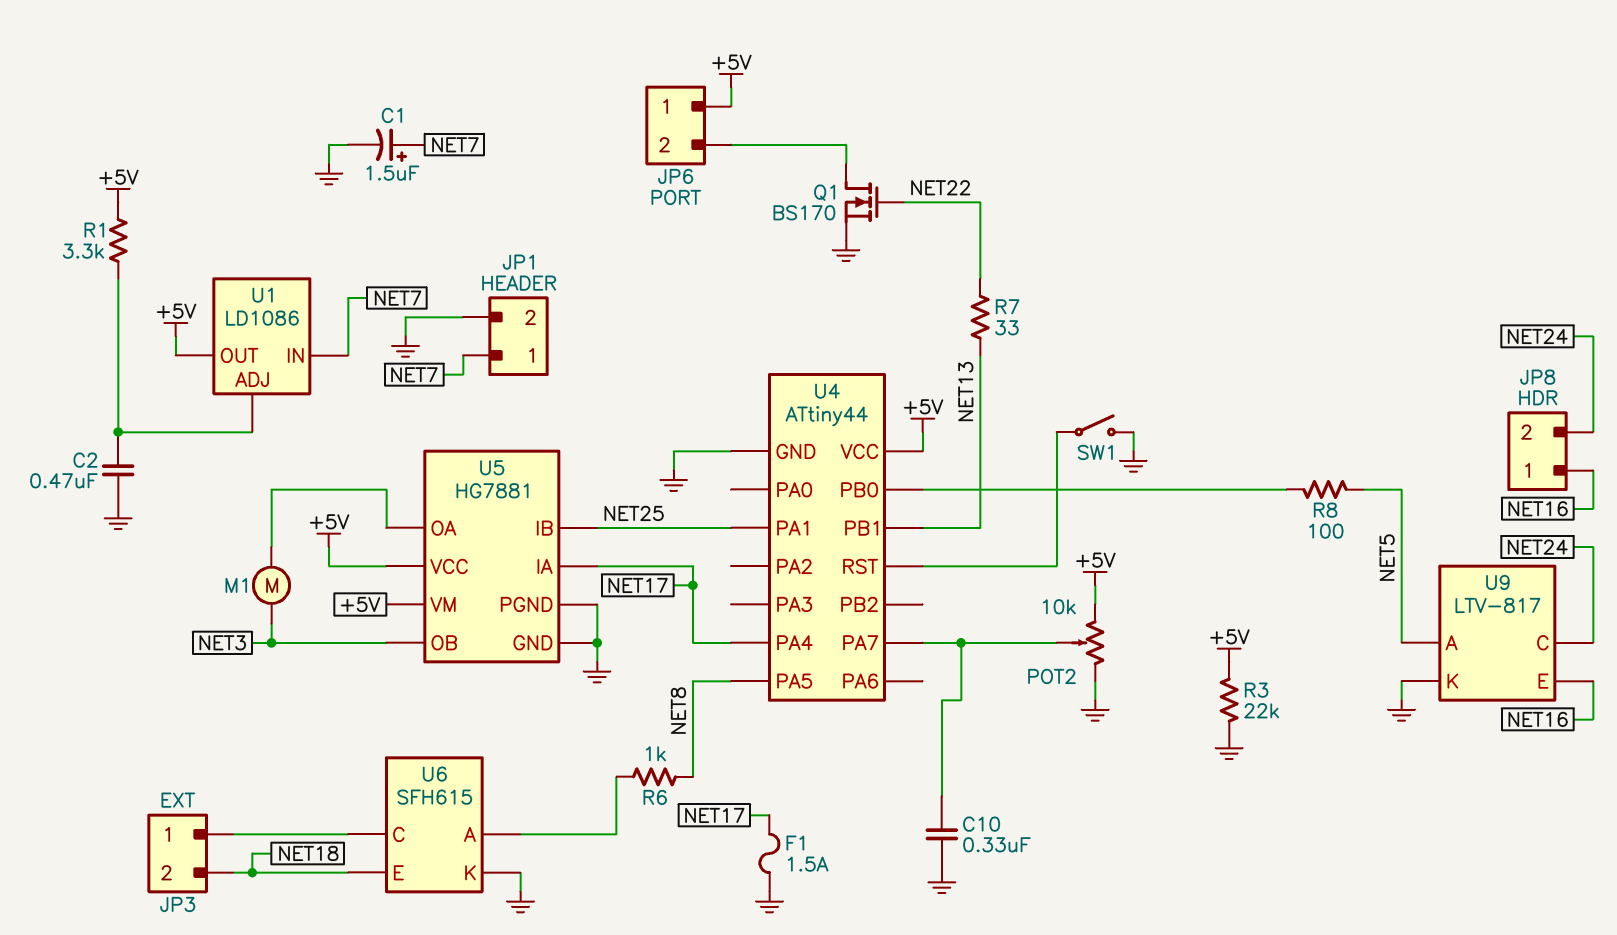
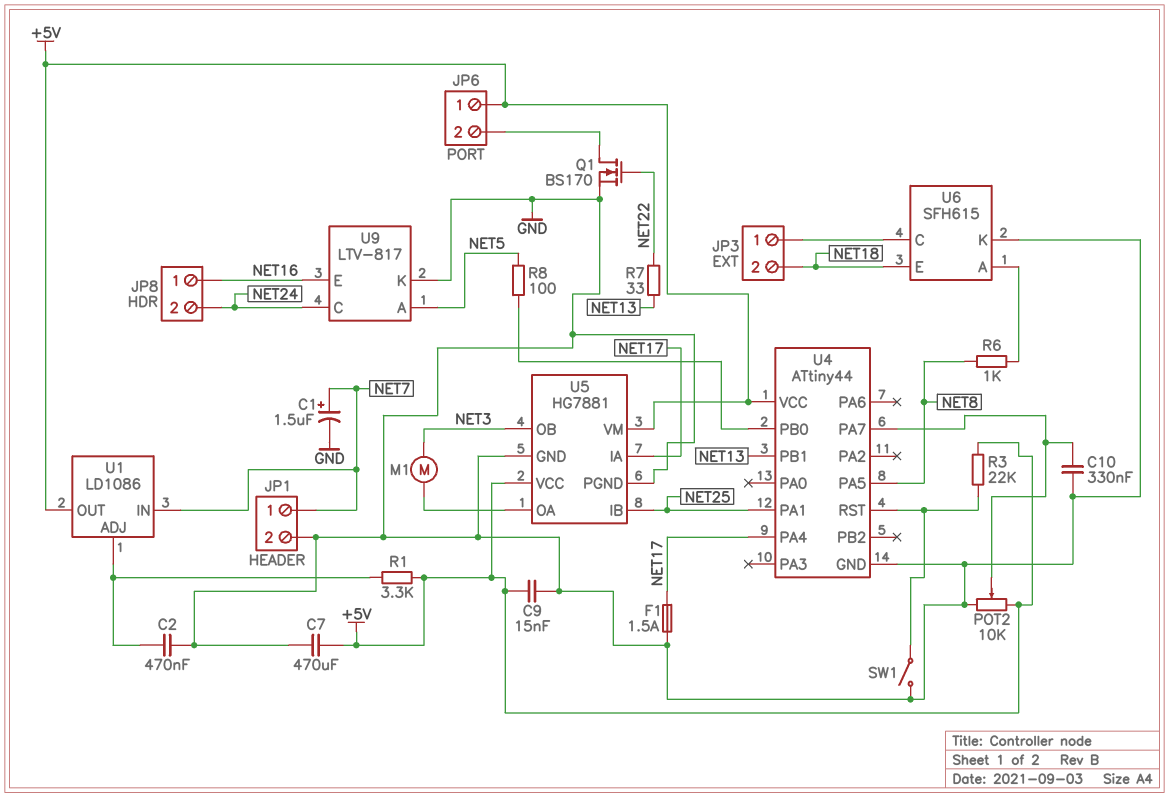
C7: none -> 470uF (+5V, GND)
C9: none -> 15nF (+5V, GND)
R3: 22k (+5V, GND) -> 22k (+5V, U4/RST)

